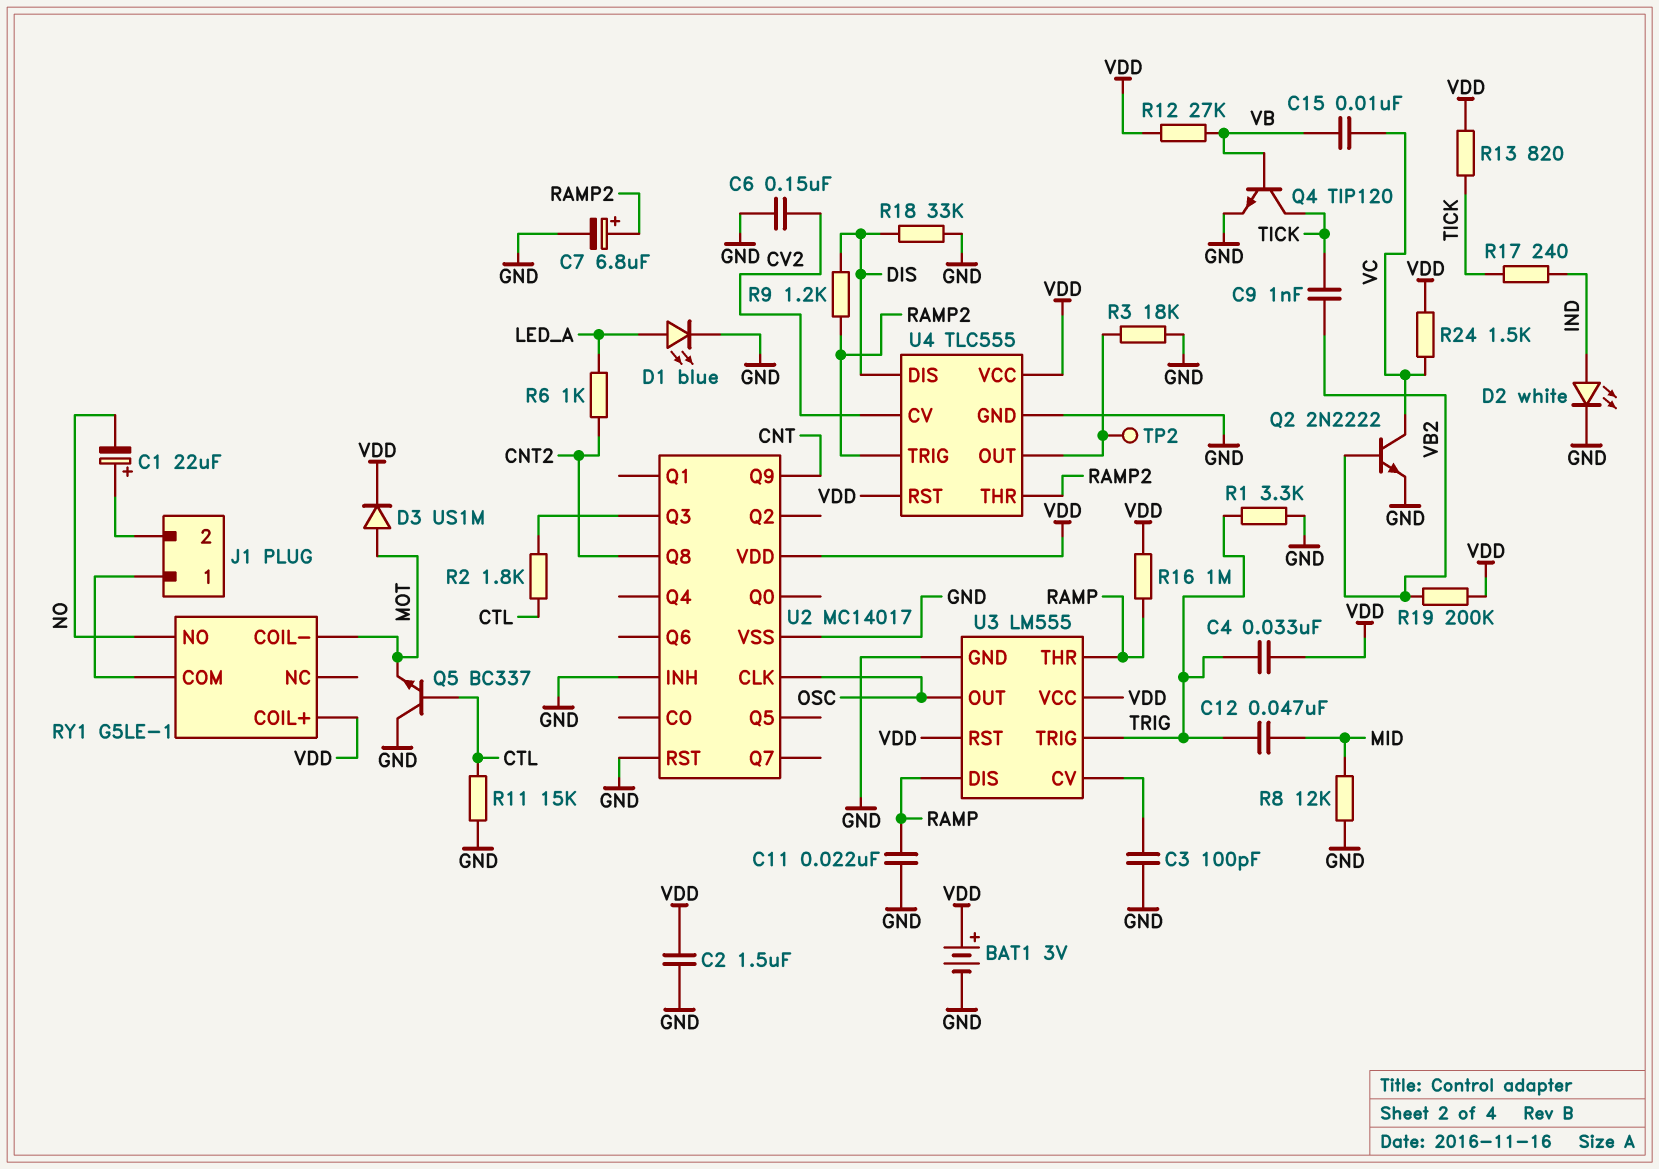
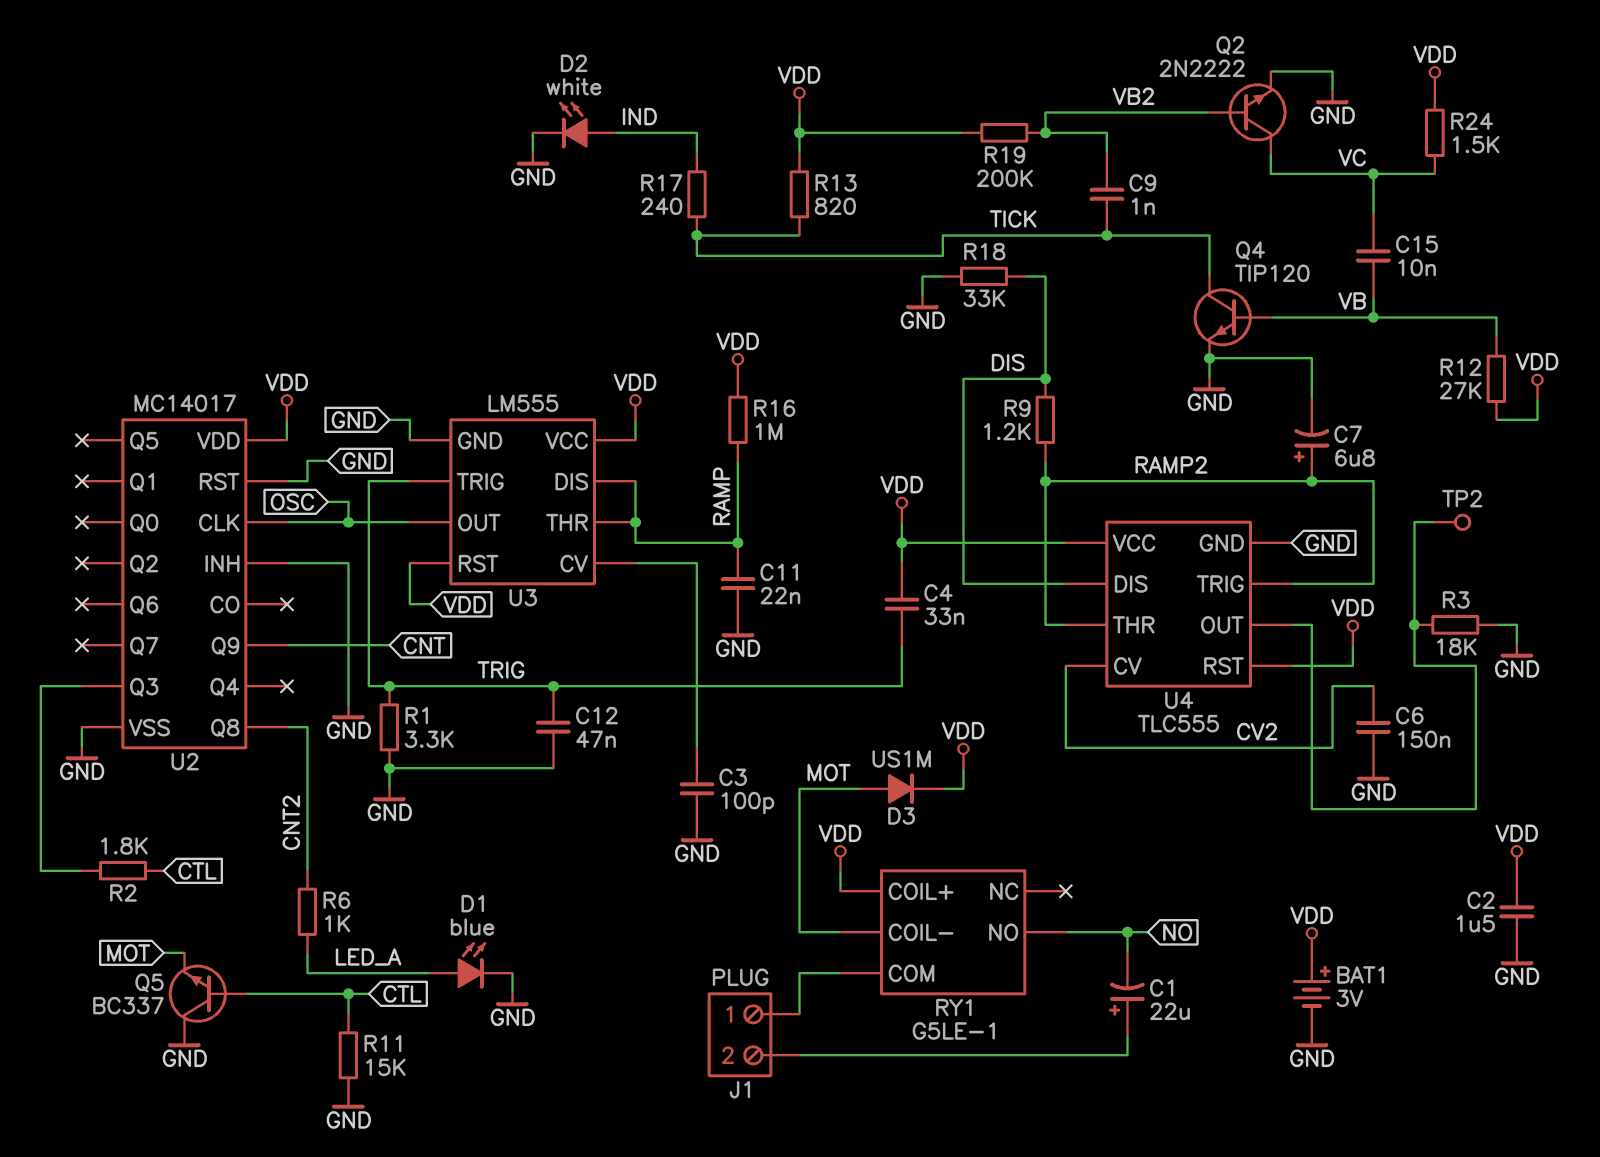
C12: 47nF (MID, TRIG) -> 47nF (GND, TRIG)
R8: 12k (GND, MID) -> none

